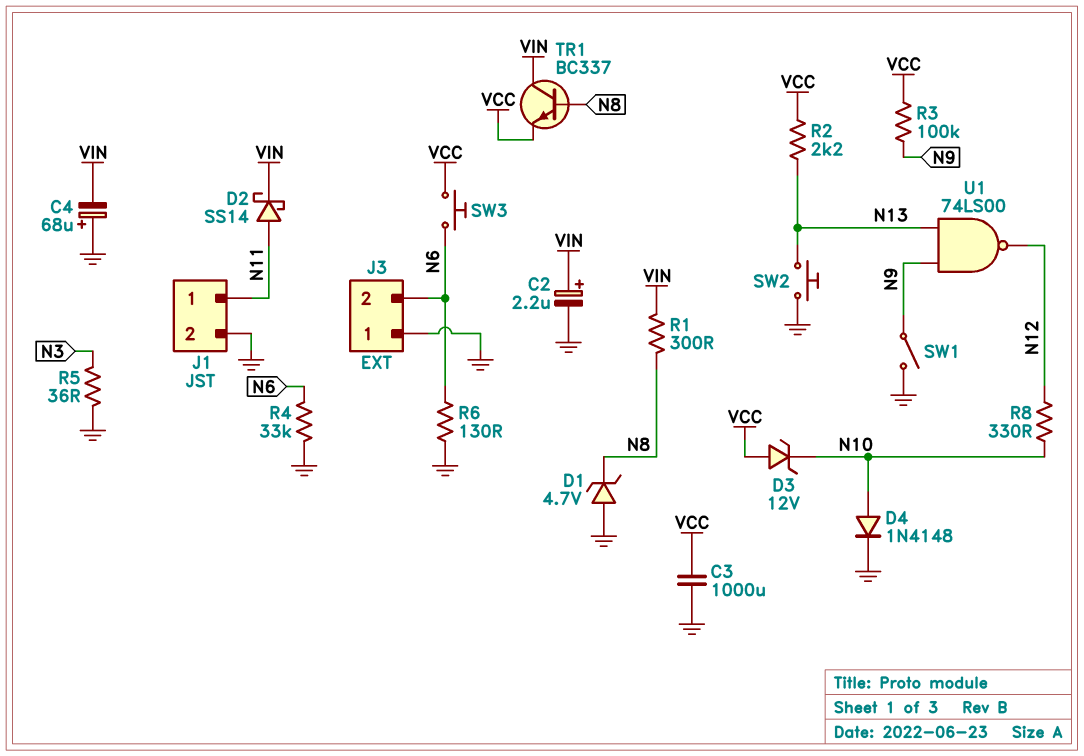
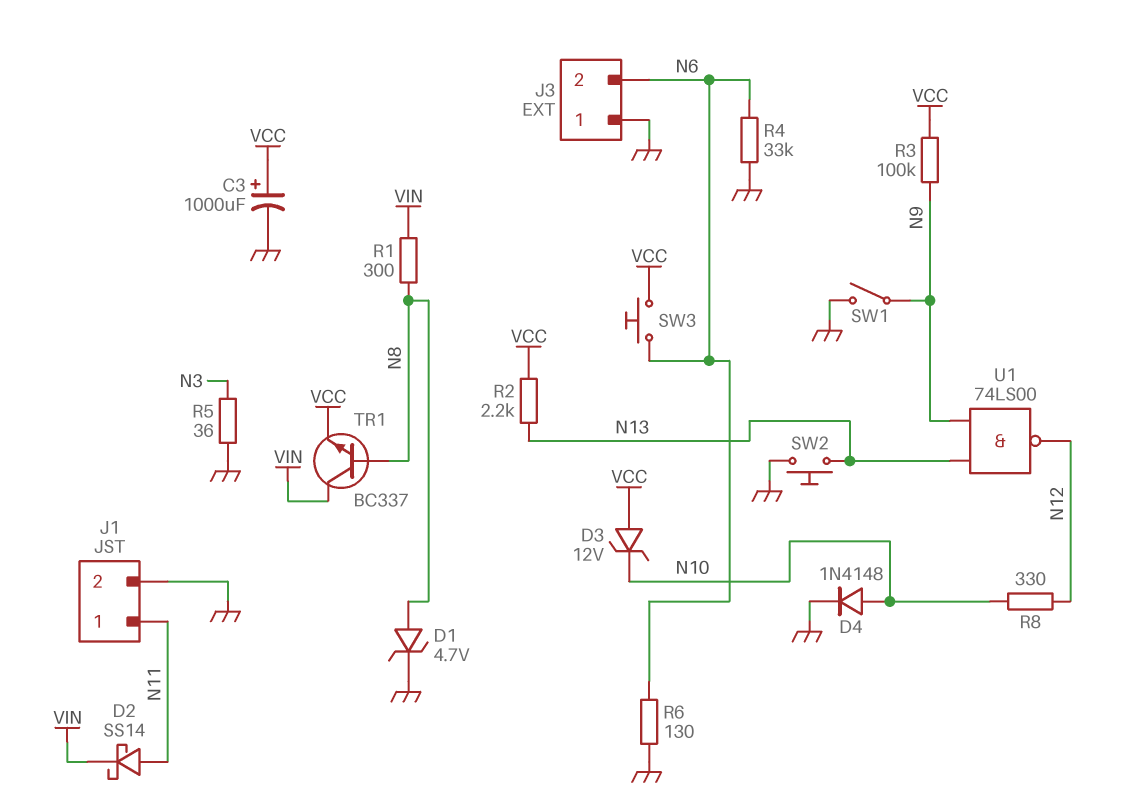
C2: 2.2uF (plus VIN, minus GND) -> none
C3: 1000uF (GND, VCC) -> 1000uF (plus VCC, minus GND)
C4: 68uF (plus GND, minus VIN) -> none
D1: zener 4.7V (A GND, K N8) -> zener 4.7V (A N8, K GND)

